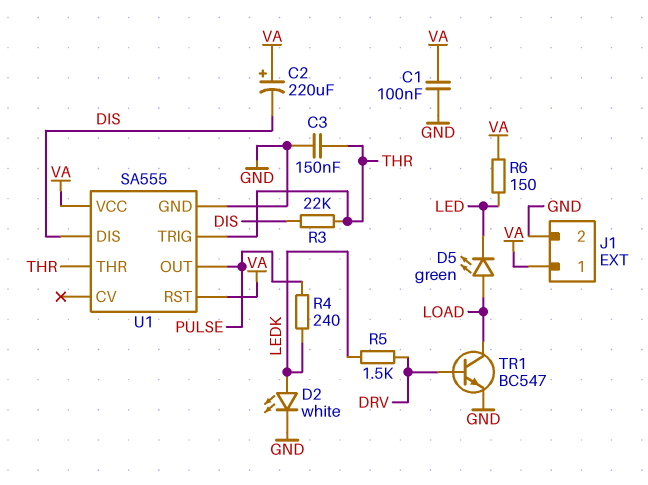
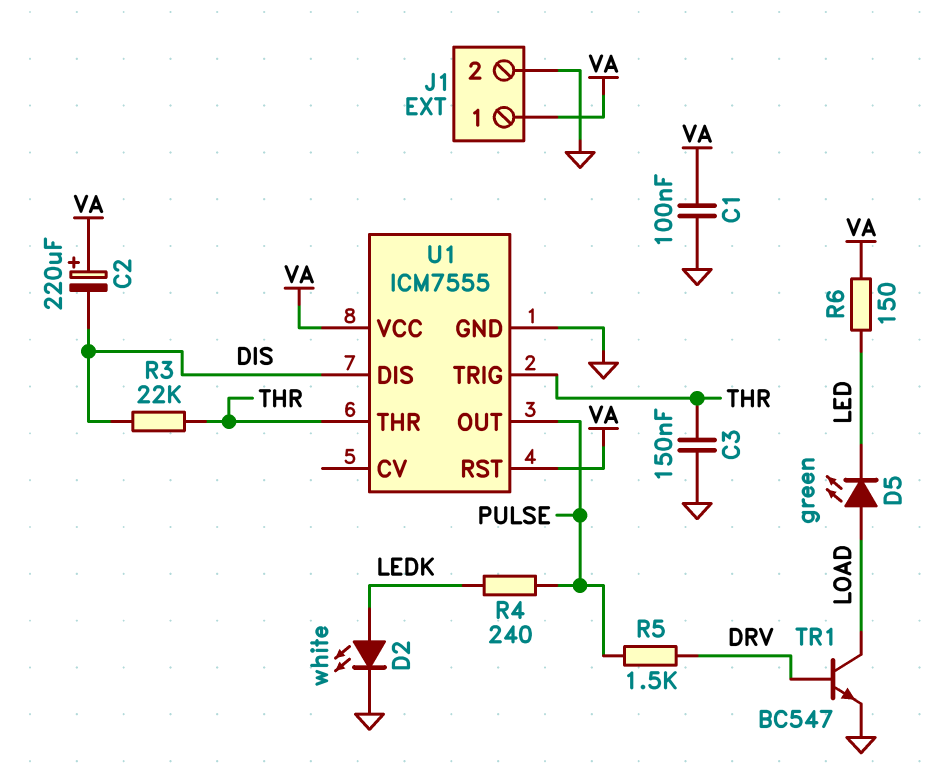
R5: 1.5k (DRV, LEDK) -> 1.5k (DRV, PULSE)
U1: SA555 -> ICM7555

